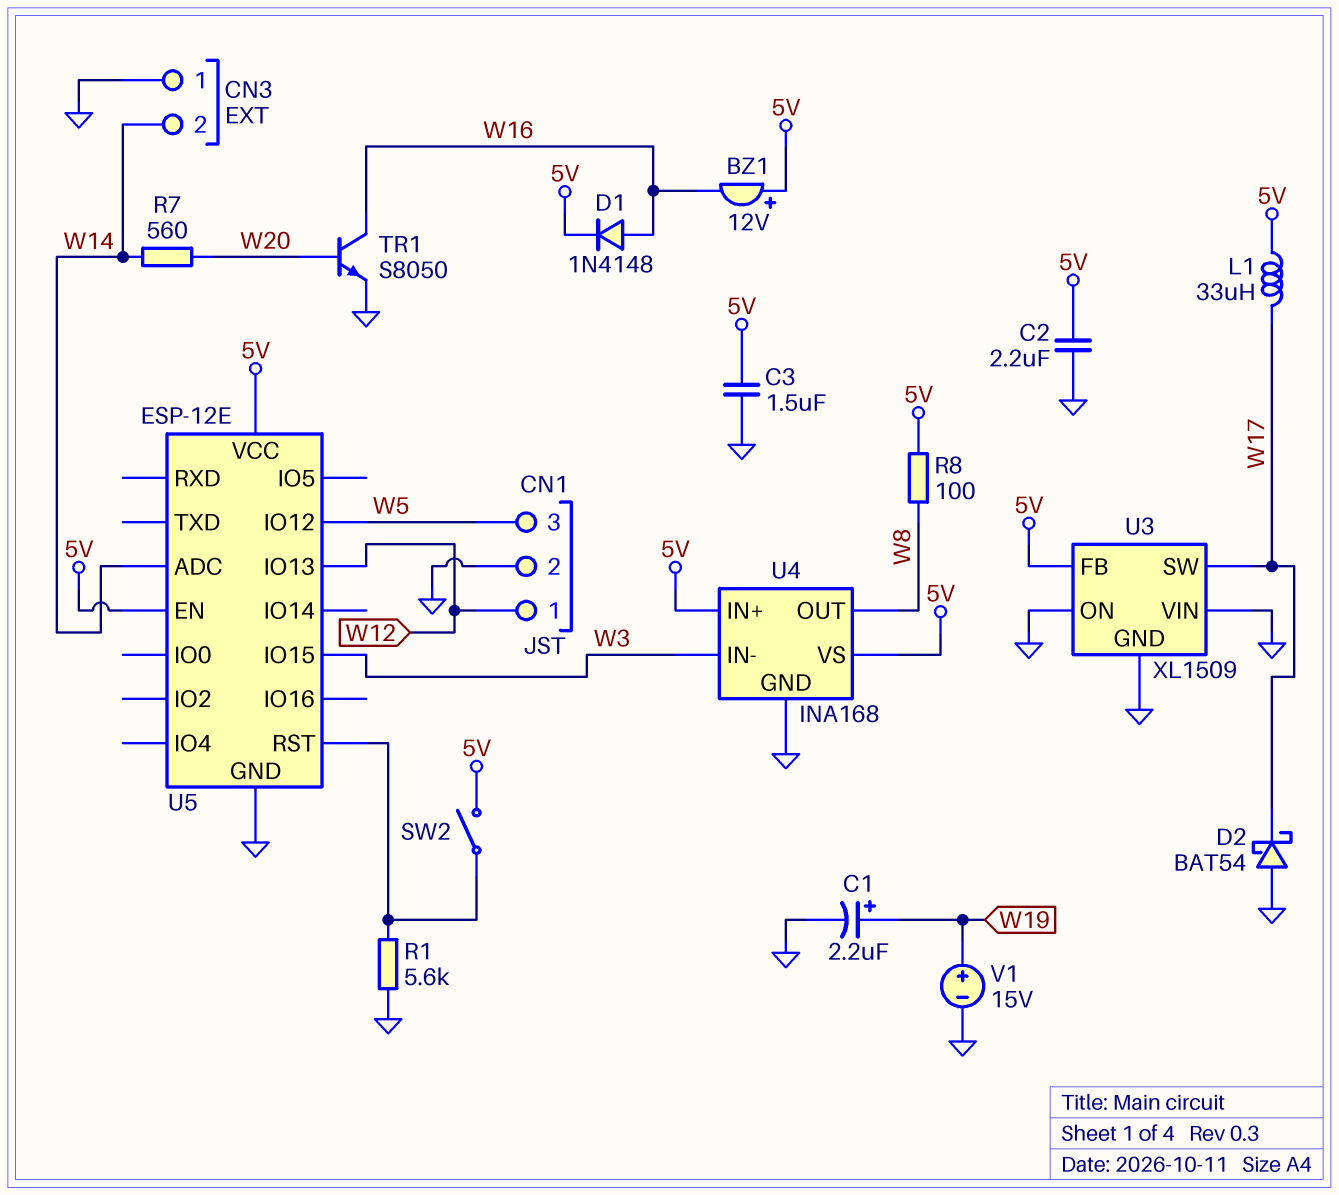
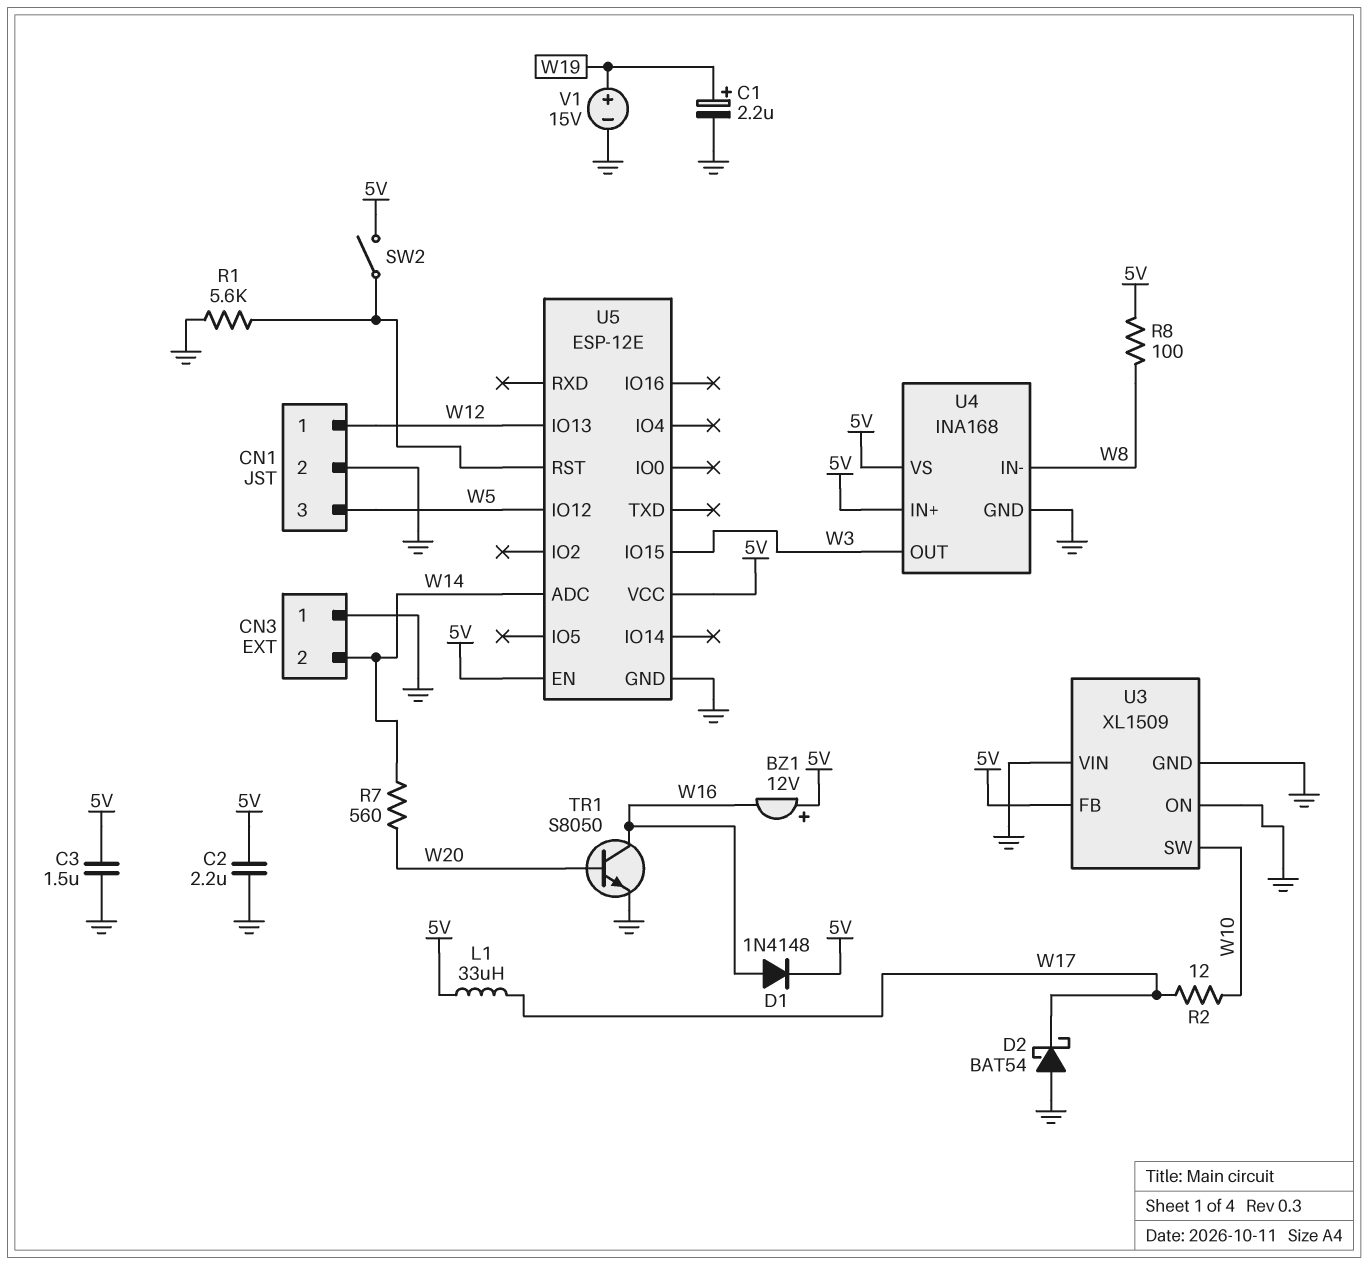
R2: none -> 12 (W10, W17)
U3 pin SW: W17 -> W10
U4 pin IN-: W3 -> W8
U4 pin OUT: W8 -> W3

